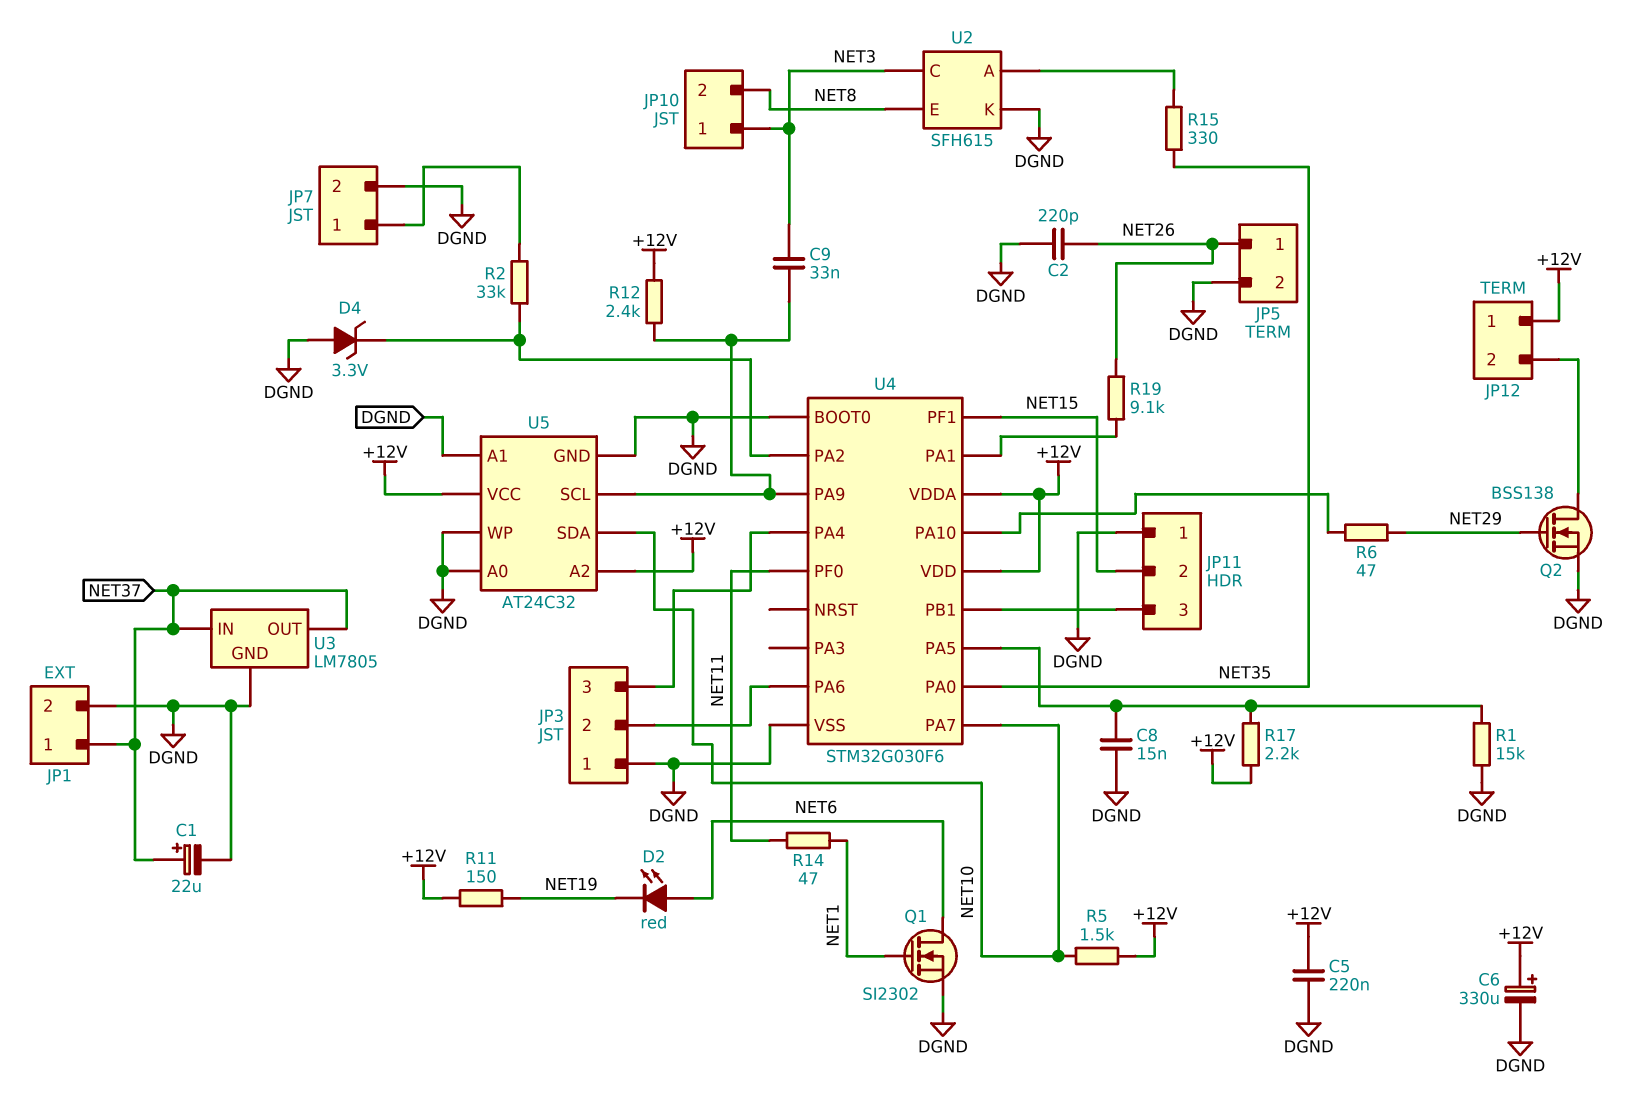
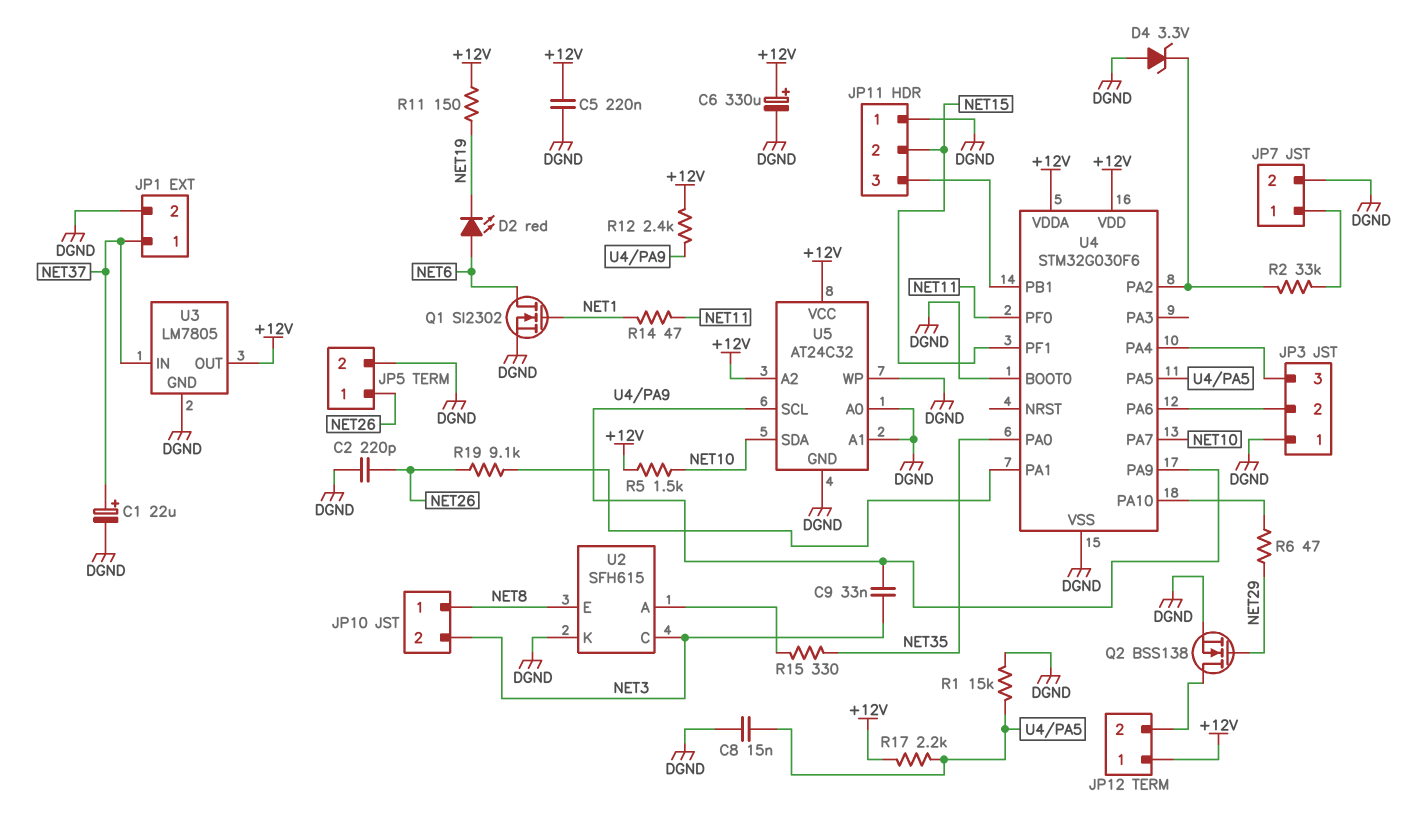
JP10 pin 1: NET3 -> NET8
JP10 pin 2: NET8 -> NET3
U3 pin OUT: NET37 -> +12V

